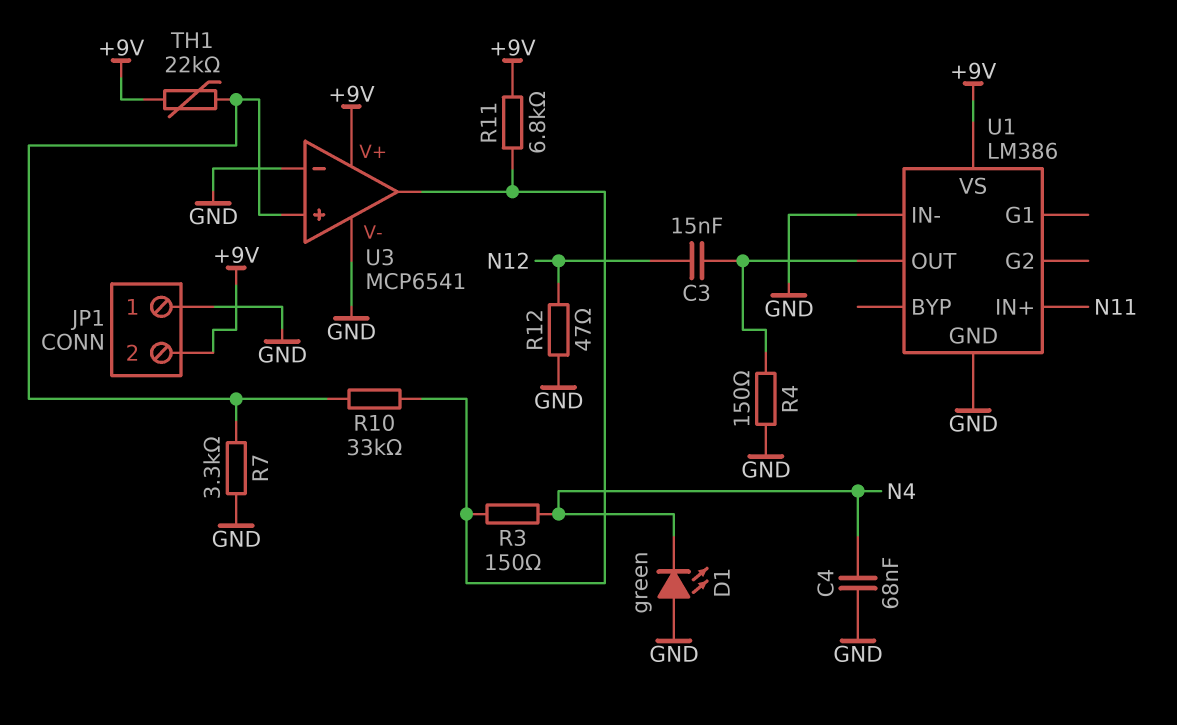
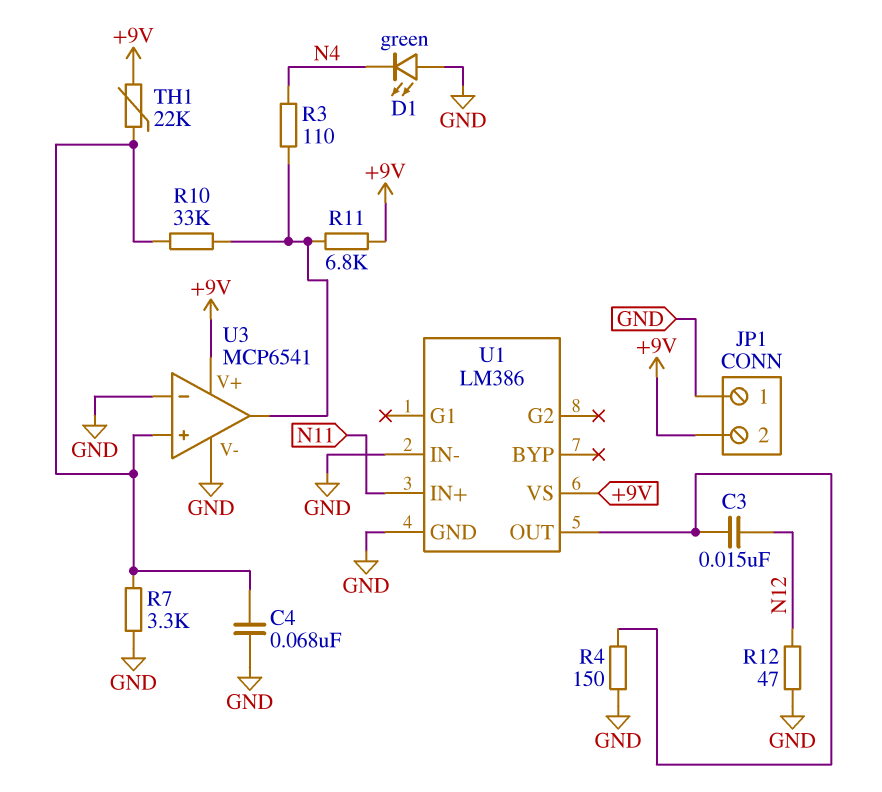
C4: 68nF (GND, N4) -> 68nF (GND, U3/in+)
R3: 150 (N4, U3/out) -> 110 (N4, U3/out)

